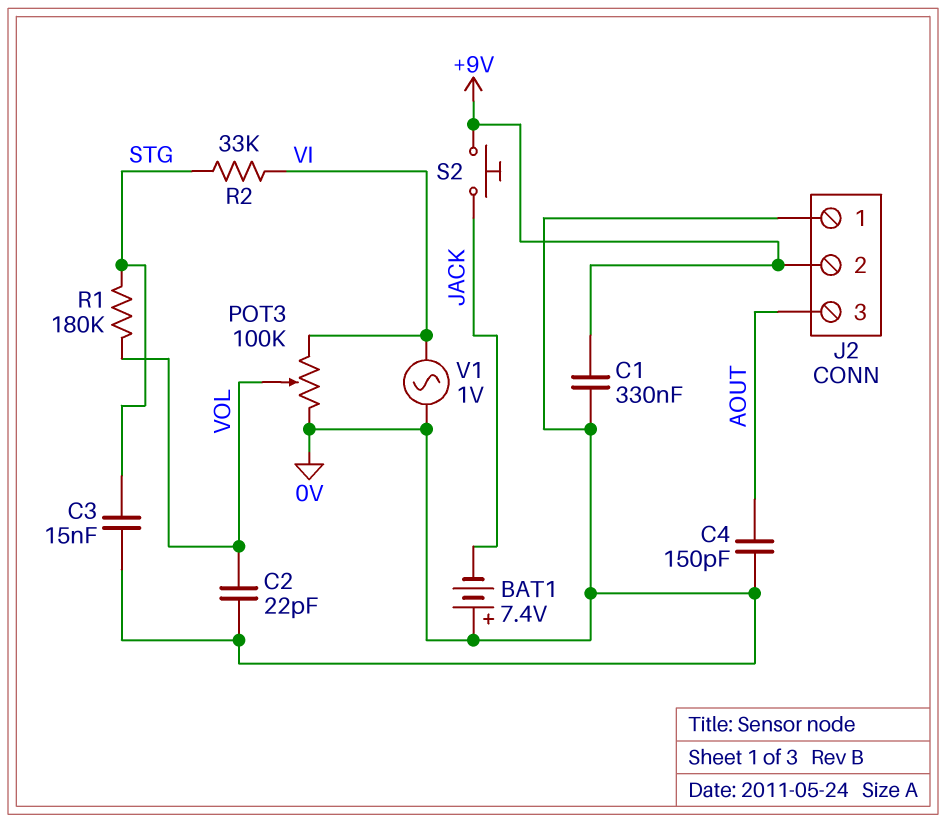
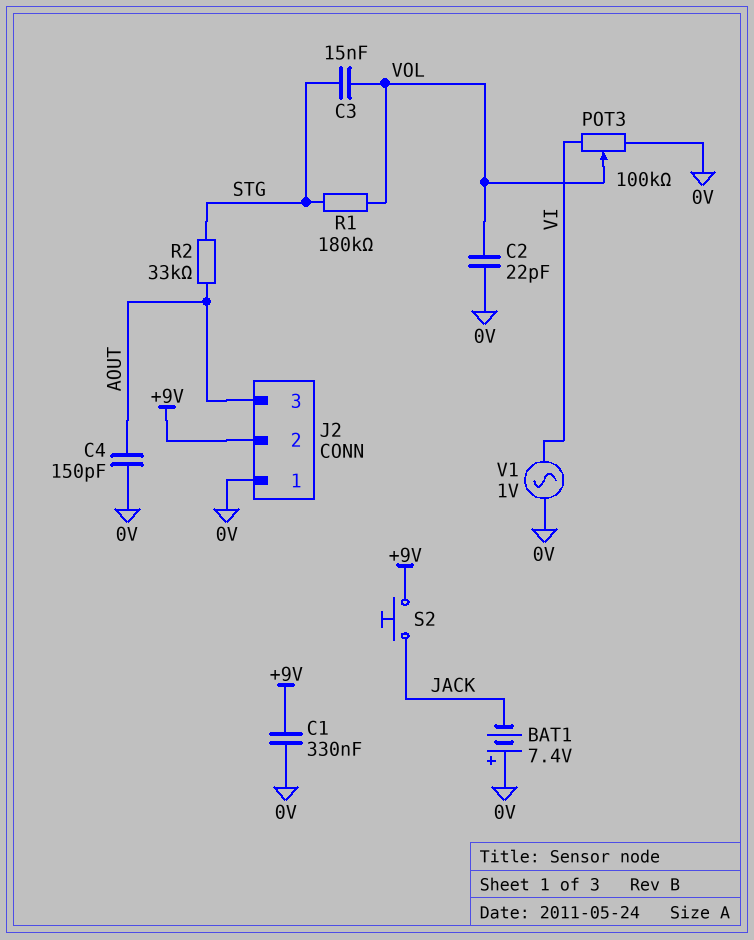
C3: 15nF (0V, STG) -> 15nF (STG, VOL)
R2: 33k (STG, VI) -> 33k (AOUT, STG)

